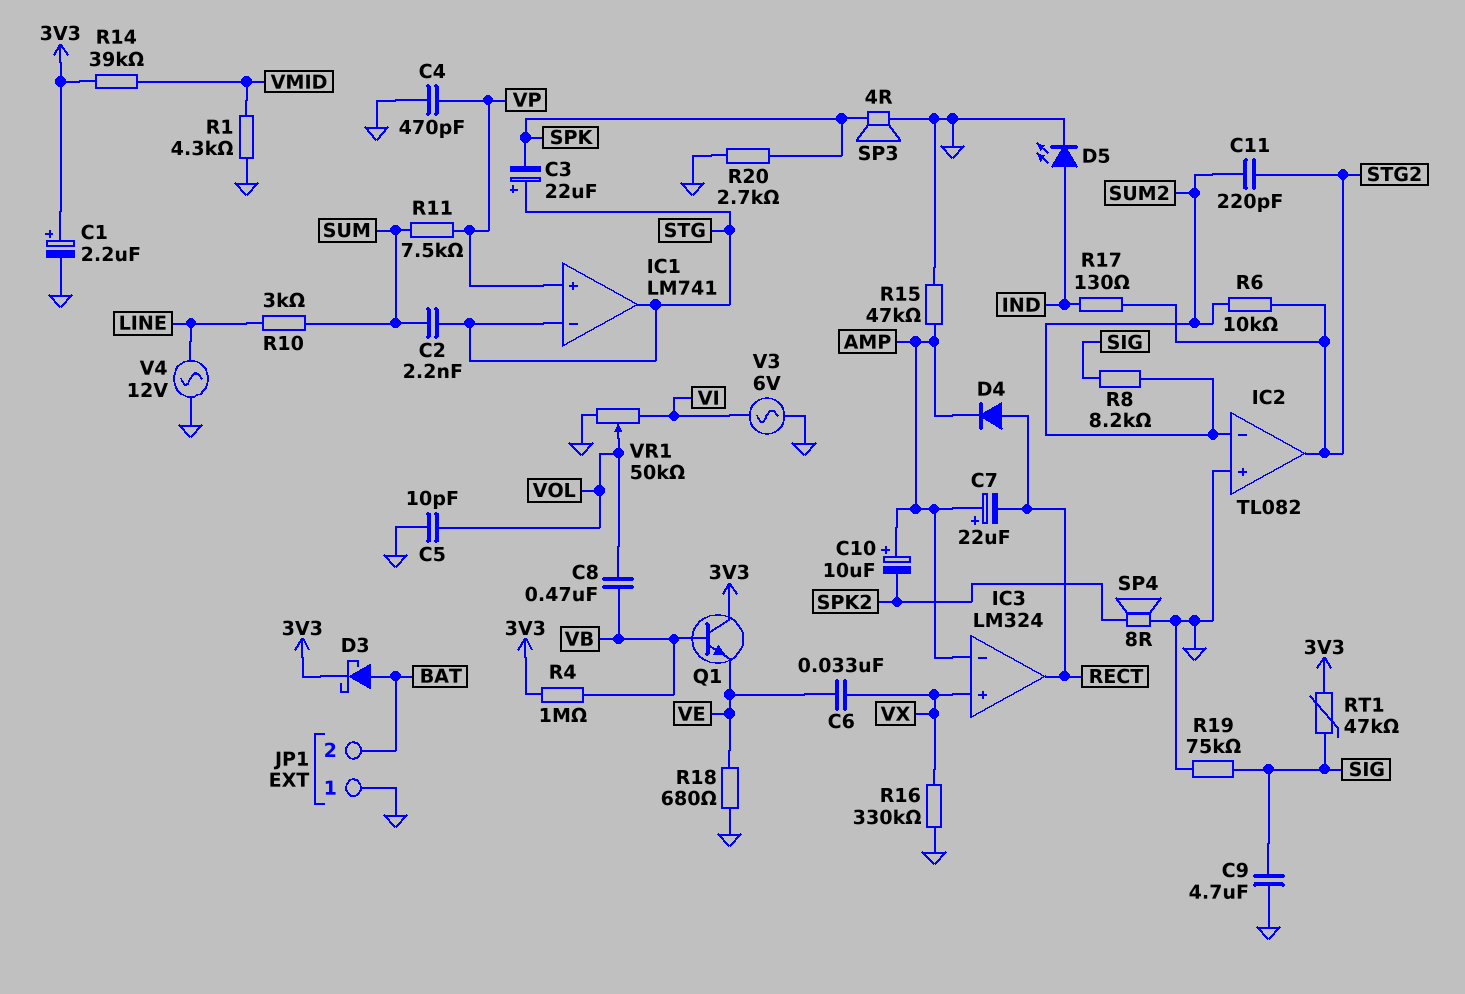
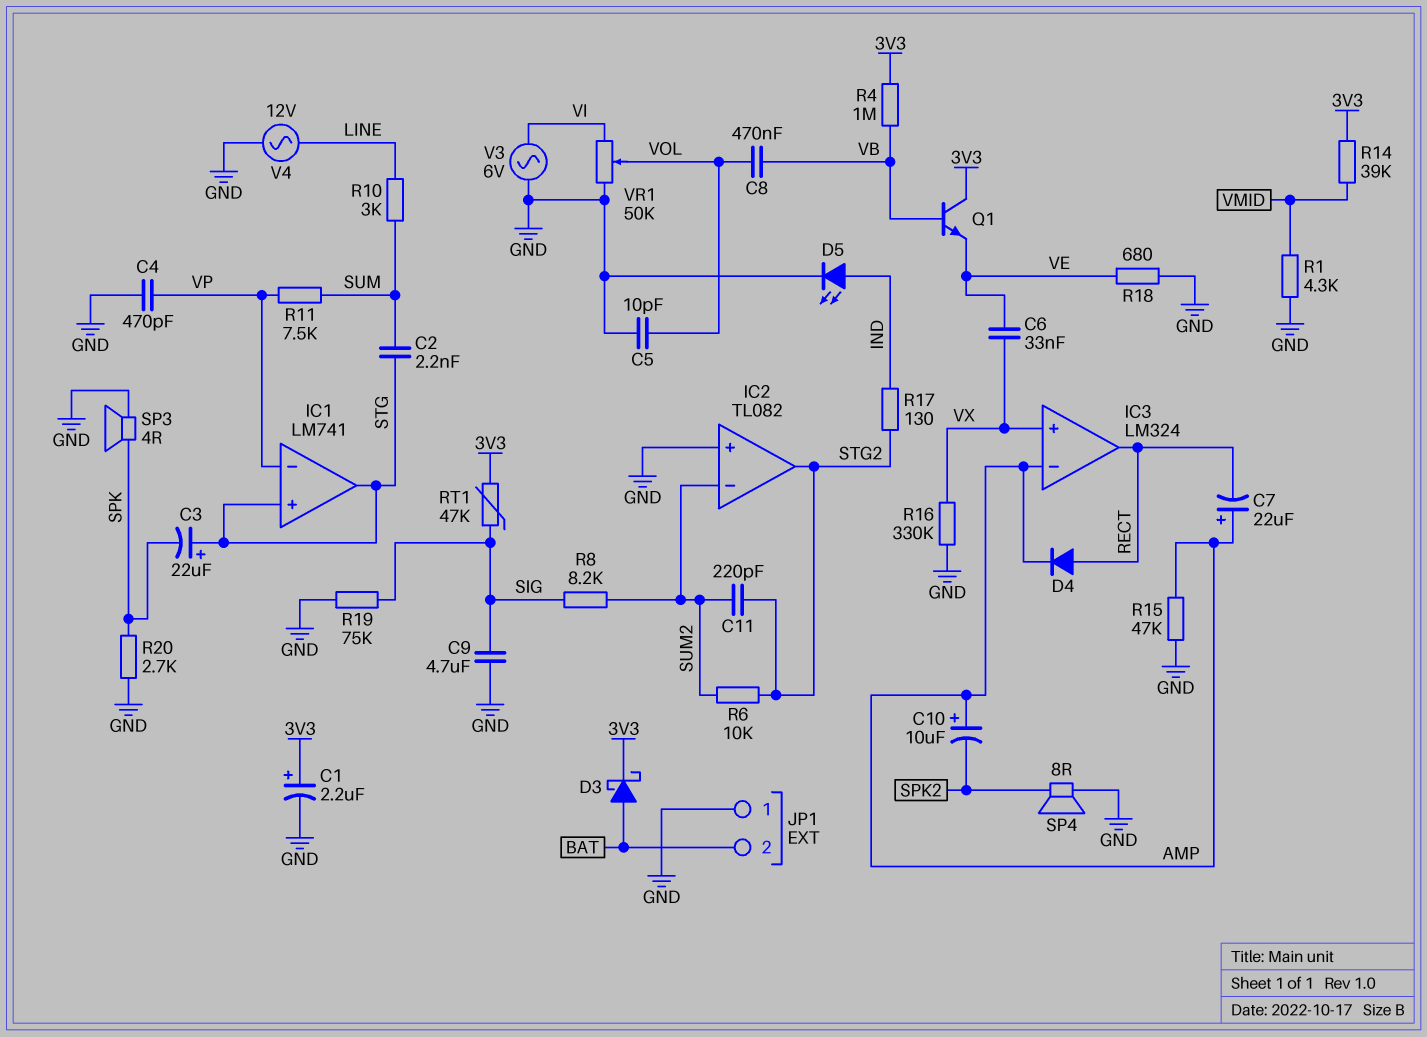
IC1 pin in+: VP -> STG
IC1 pin in-: STG -> VP

